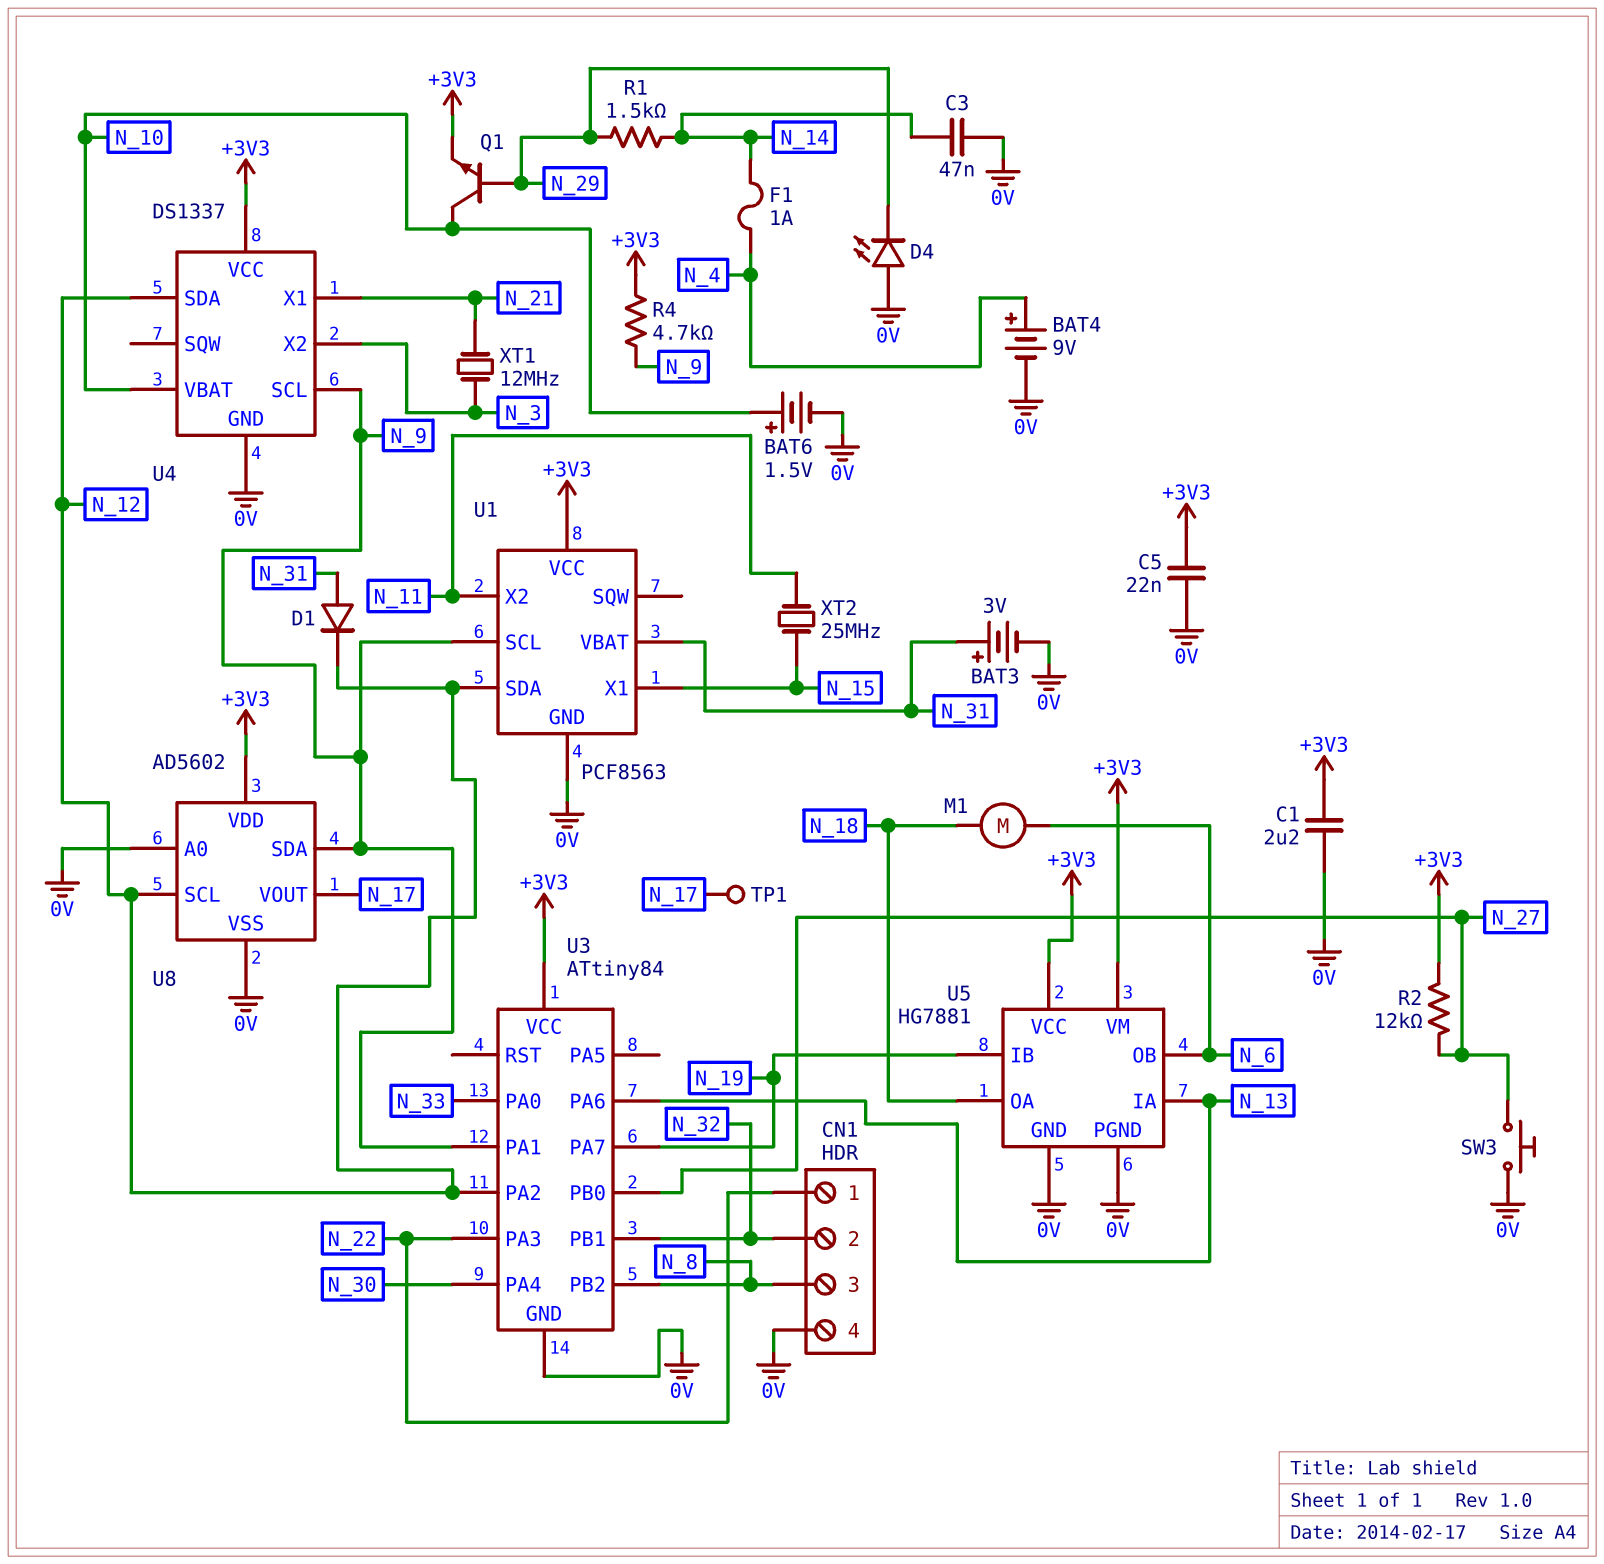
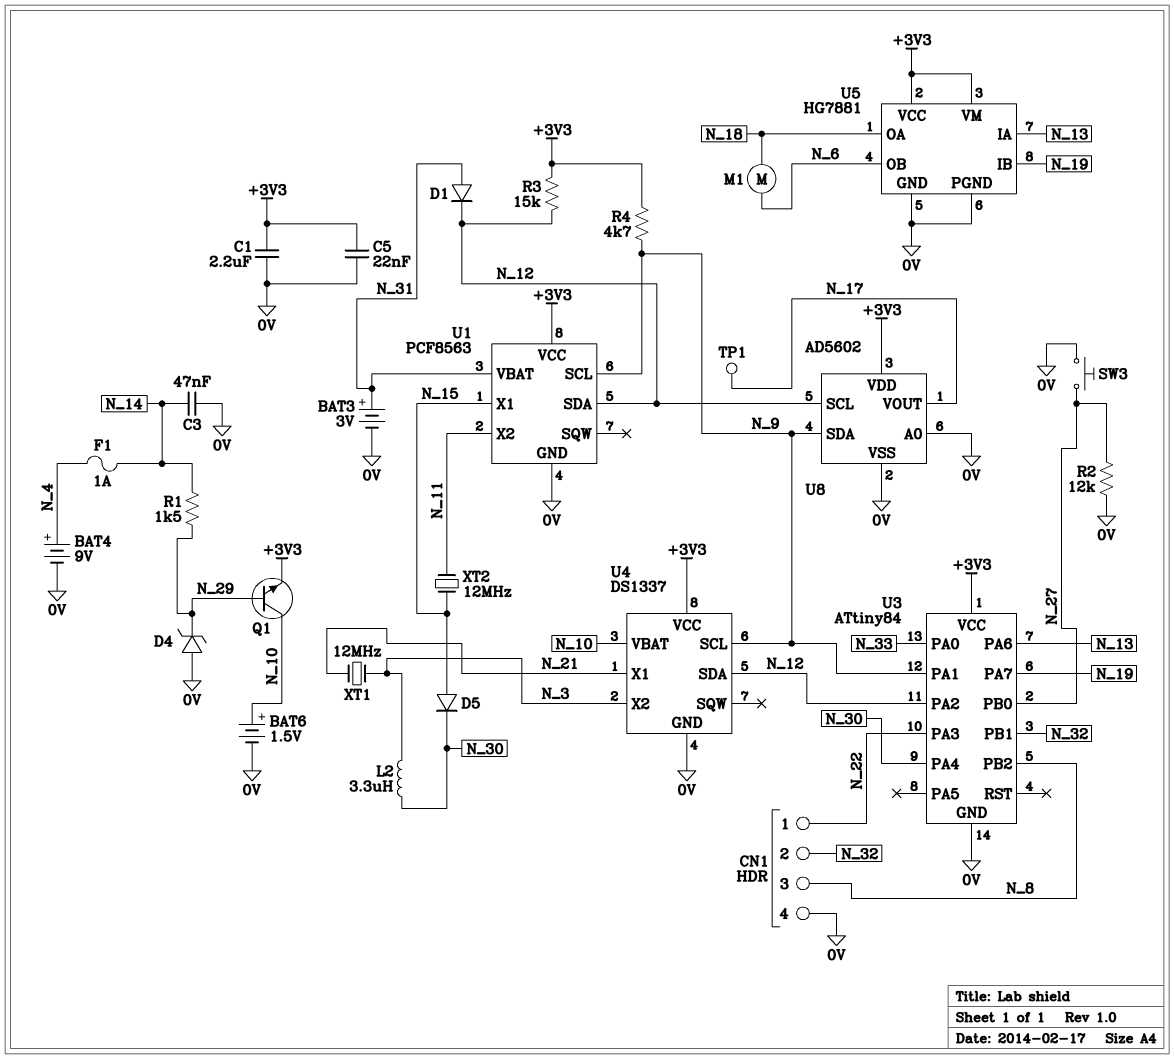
D4: LED (A 0V, K N_29) -> zener (A 0V, K N_29)
D5: none -> diode (A N_15, K N_30)
L2: none -> 3.3uH (N_3, N_30)
R2: 12k (+3V3, N_27) -> 12k (0V, N_27)
R3: none -> 15k (+3V3, N_12)
XT2: 25MHz (N_11, N_15) -> 12MHz (N_11, N_15)

